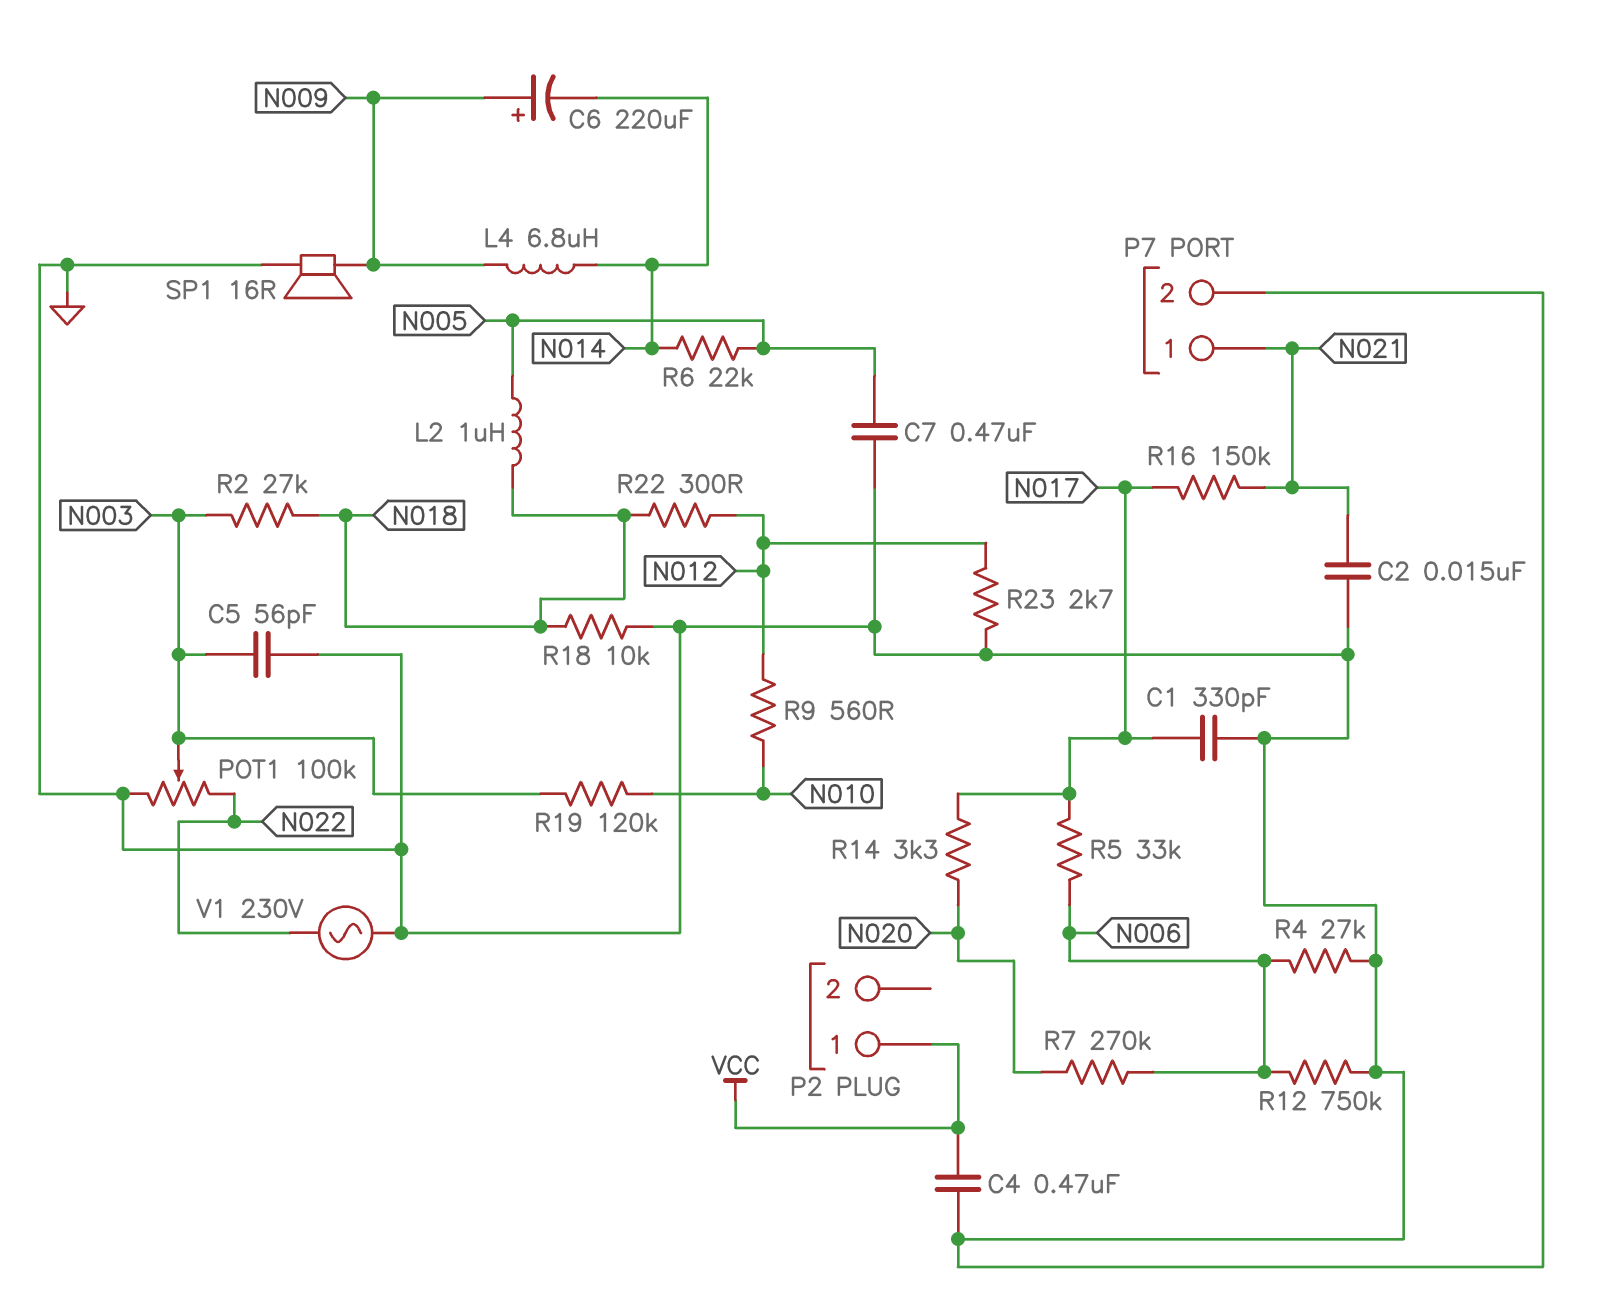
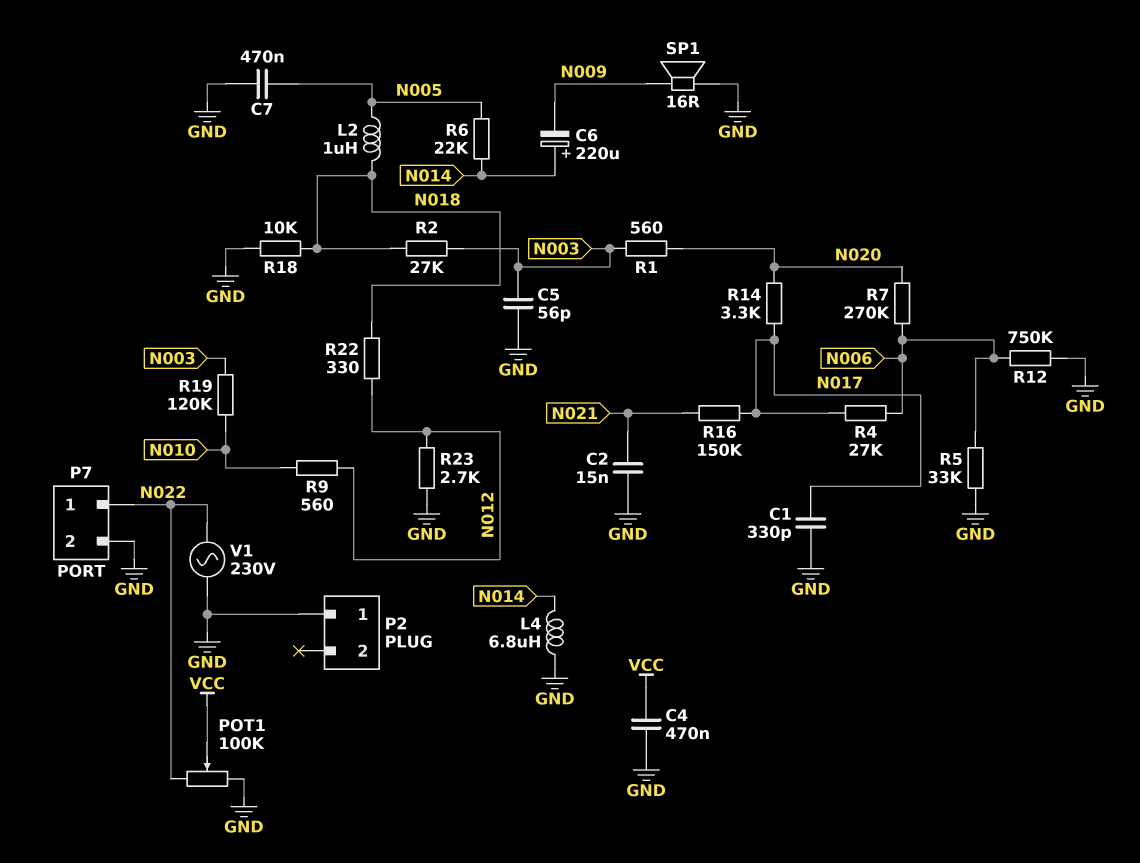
C6: 220uF (plus N009, minus N014) -> 220uF (plus N014, minus N009)
L4: 6.8uH (N009, N014) -> 6.8uH (GND, N014)
P2 pin 1: VCC -> GND
P7 pin 1: N021 -> N022
POT1: 100k (GND, N022, wiper N003) -> 100k (GND, N022, wiper VCC)
R1: none -> 560 (N003, N020)
R4: 27k (GND, N006) -> 27k (N006, N017)
R5: 33k (N006, N017) -> 33k (GND, N006)
R22: 300 (N012, N018) -> 330 (N012, N018)

